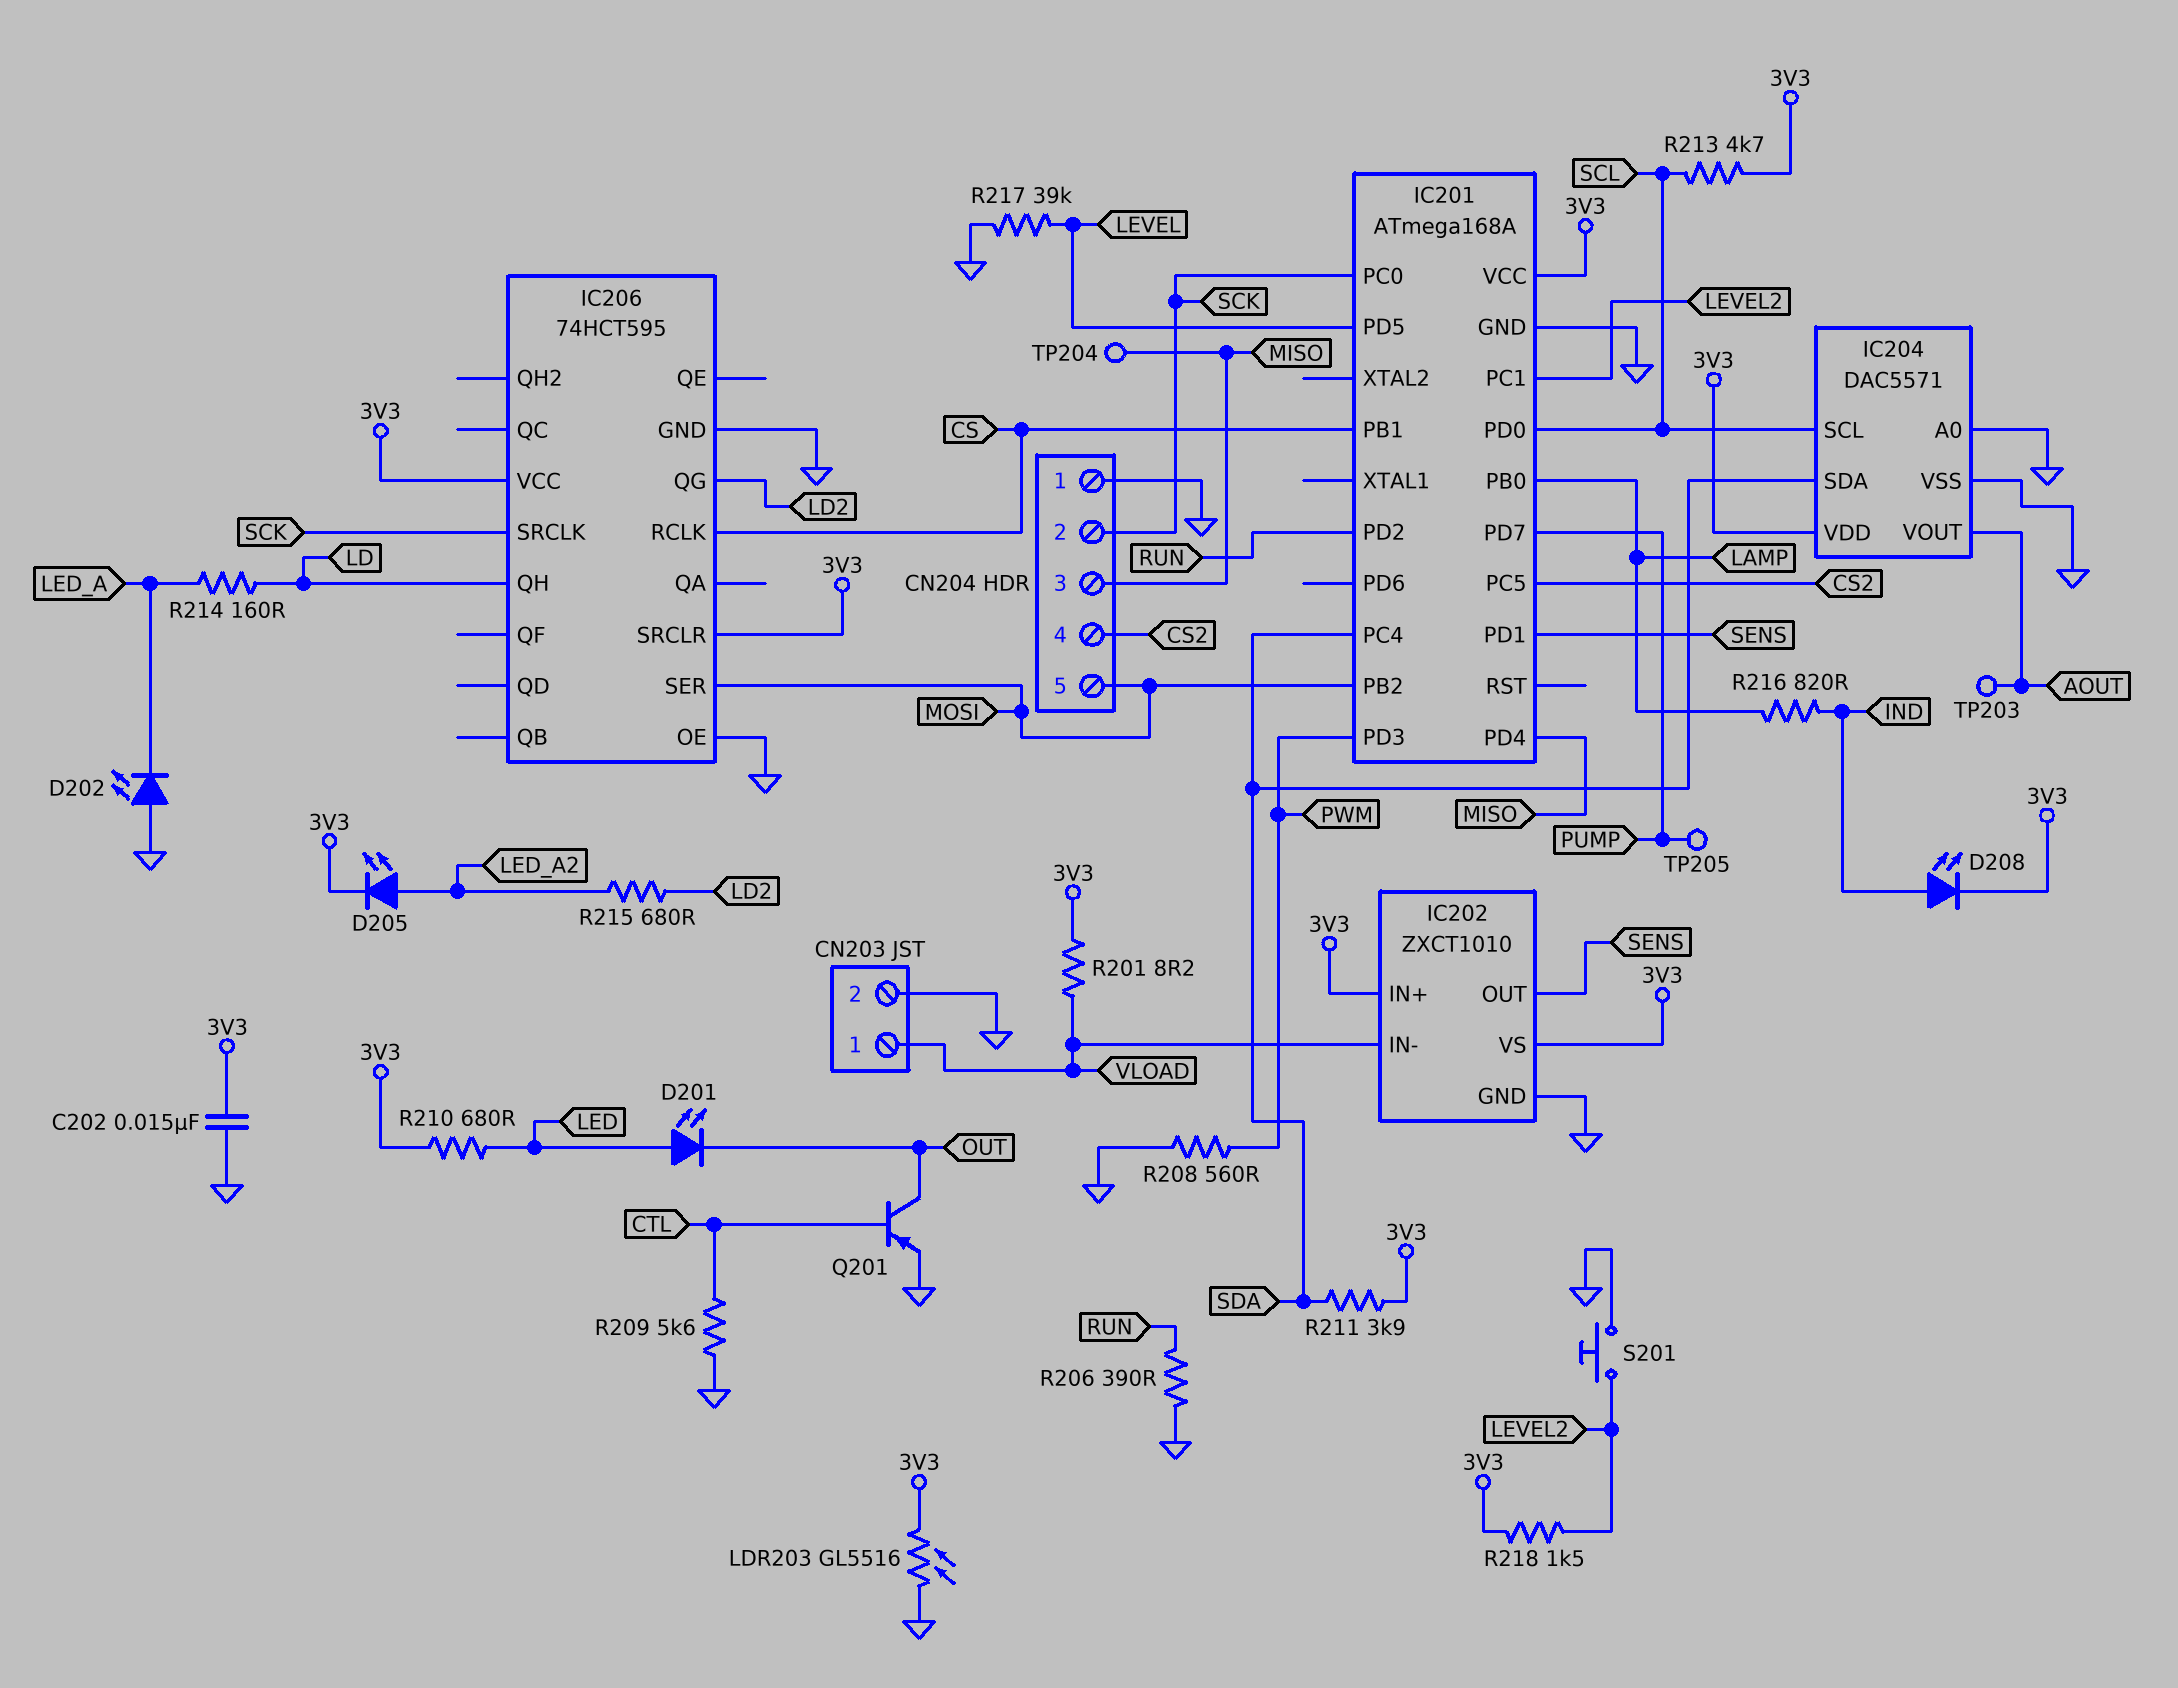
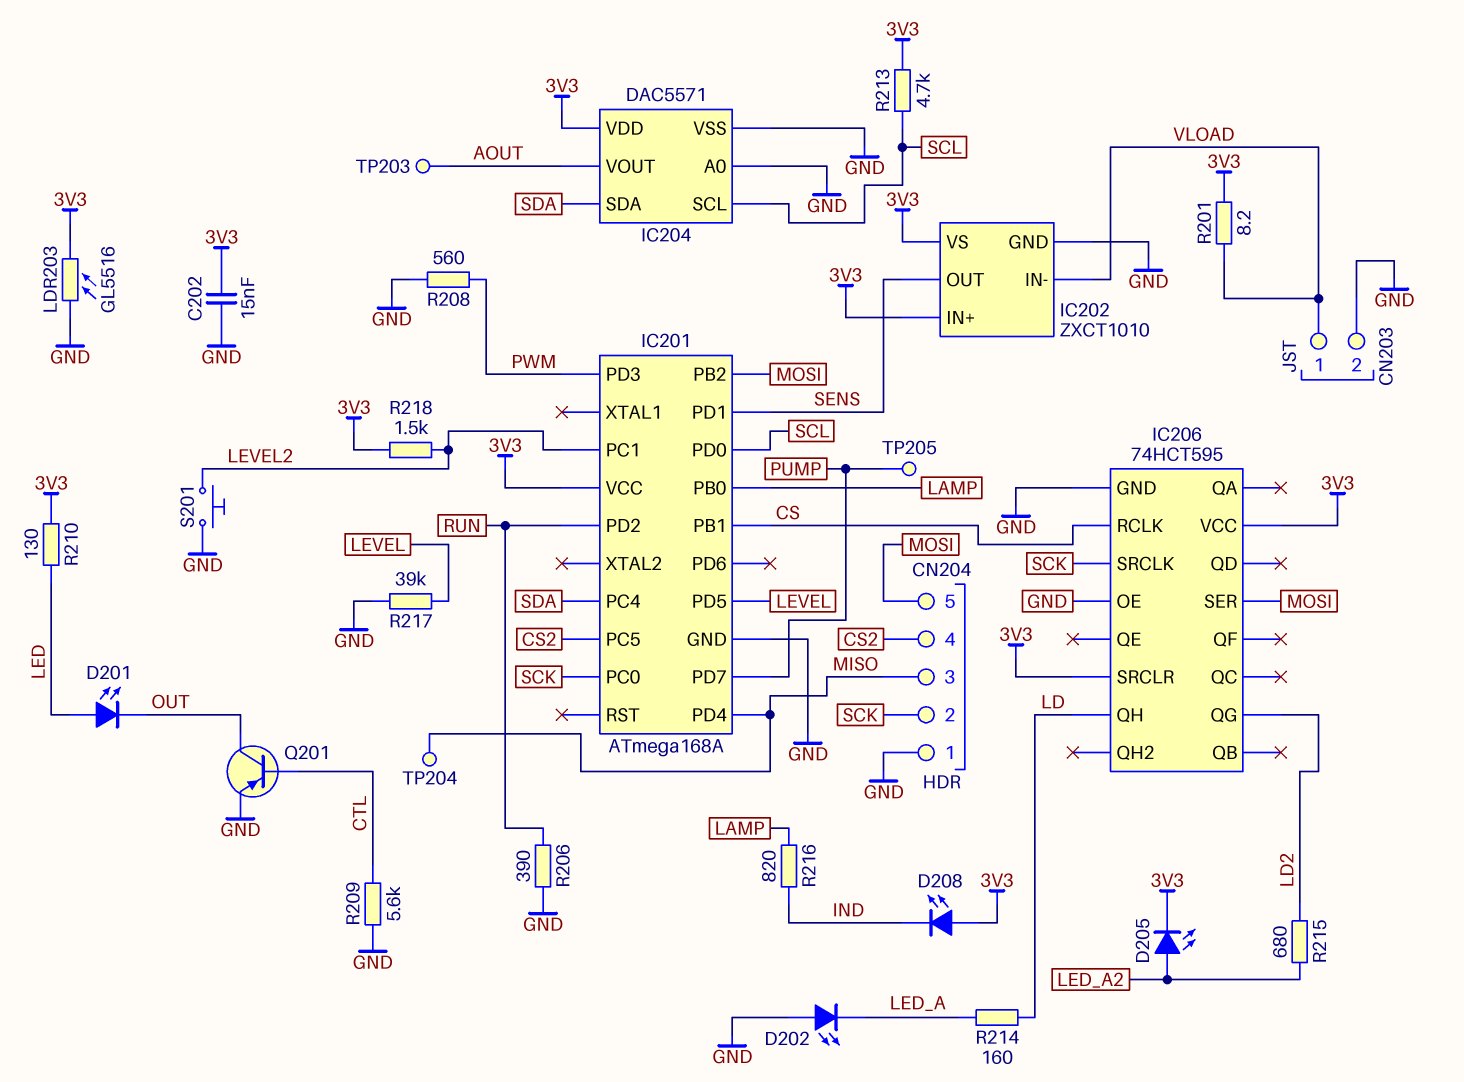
D208: LED (A IND, K 3V3) -> LED (A 3V3, K IND)
R210: 680 (3V3, LED) -> 130 (3V3, LED)
R211: 3.9k (3V3, SDA) -> none

